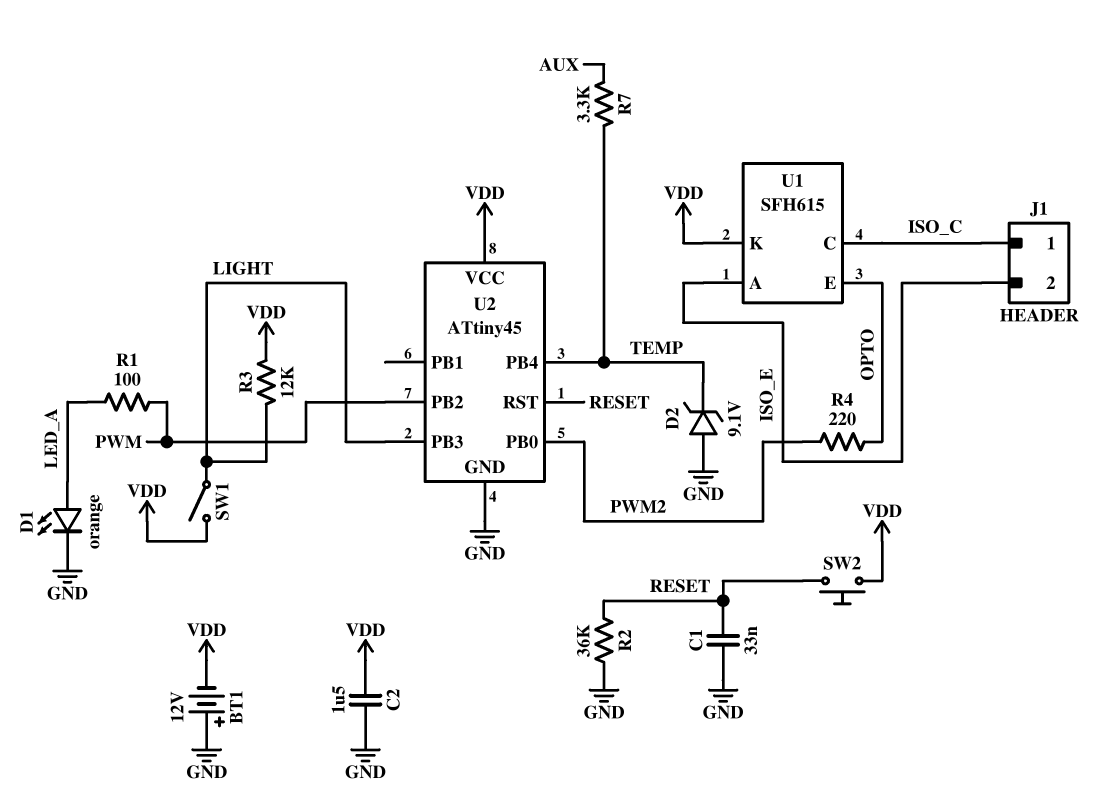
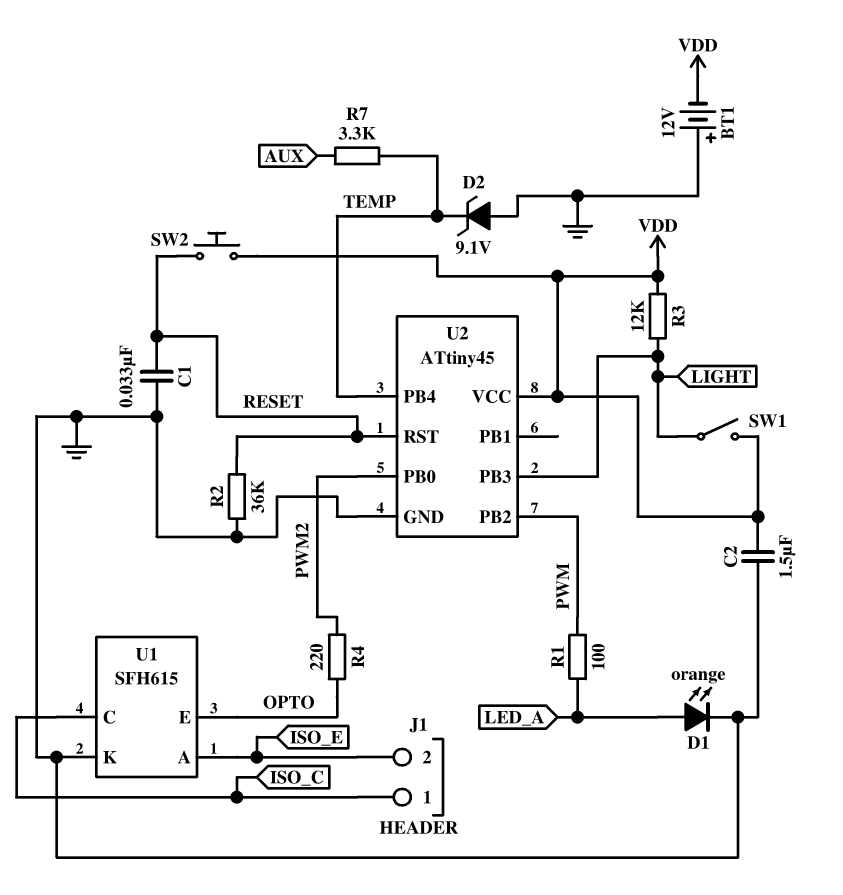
U1 pin K: VDD -> GND

